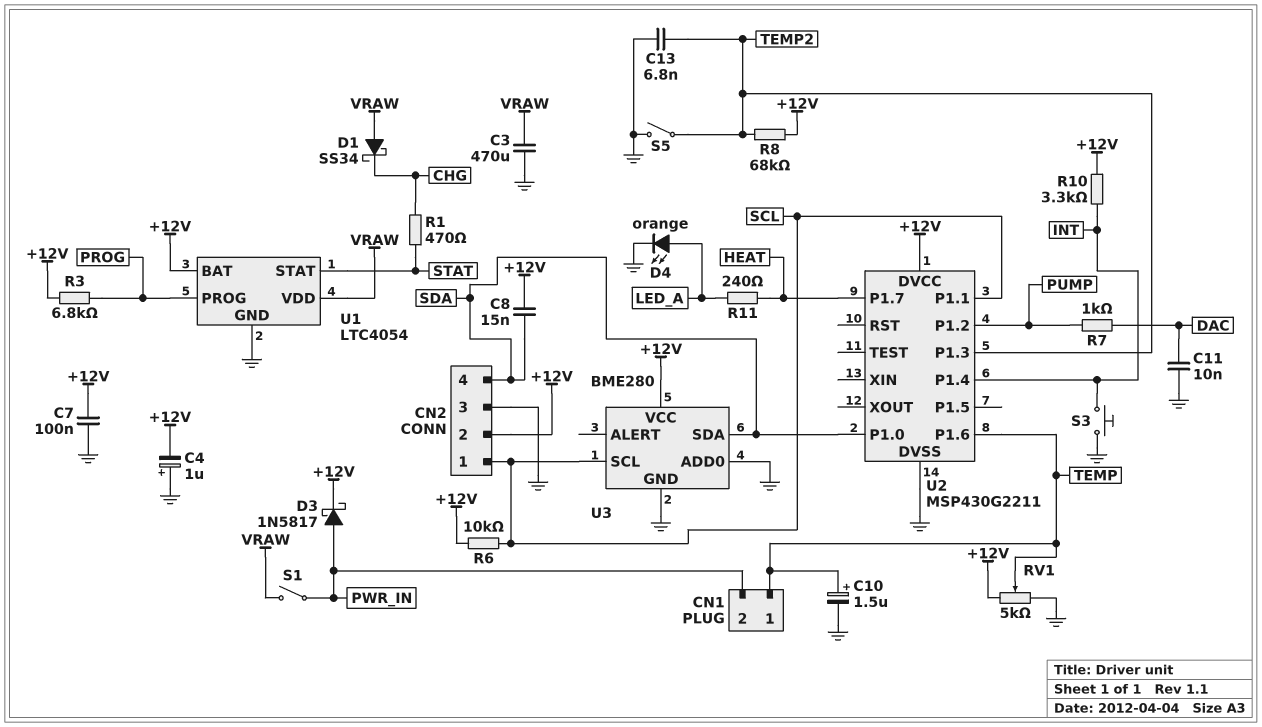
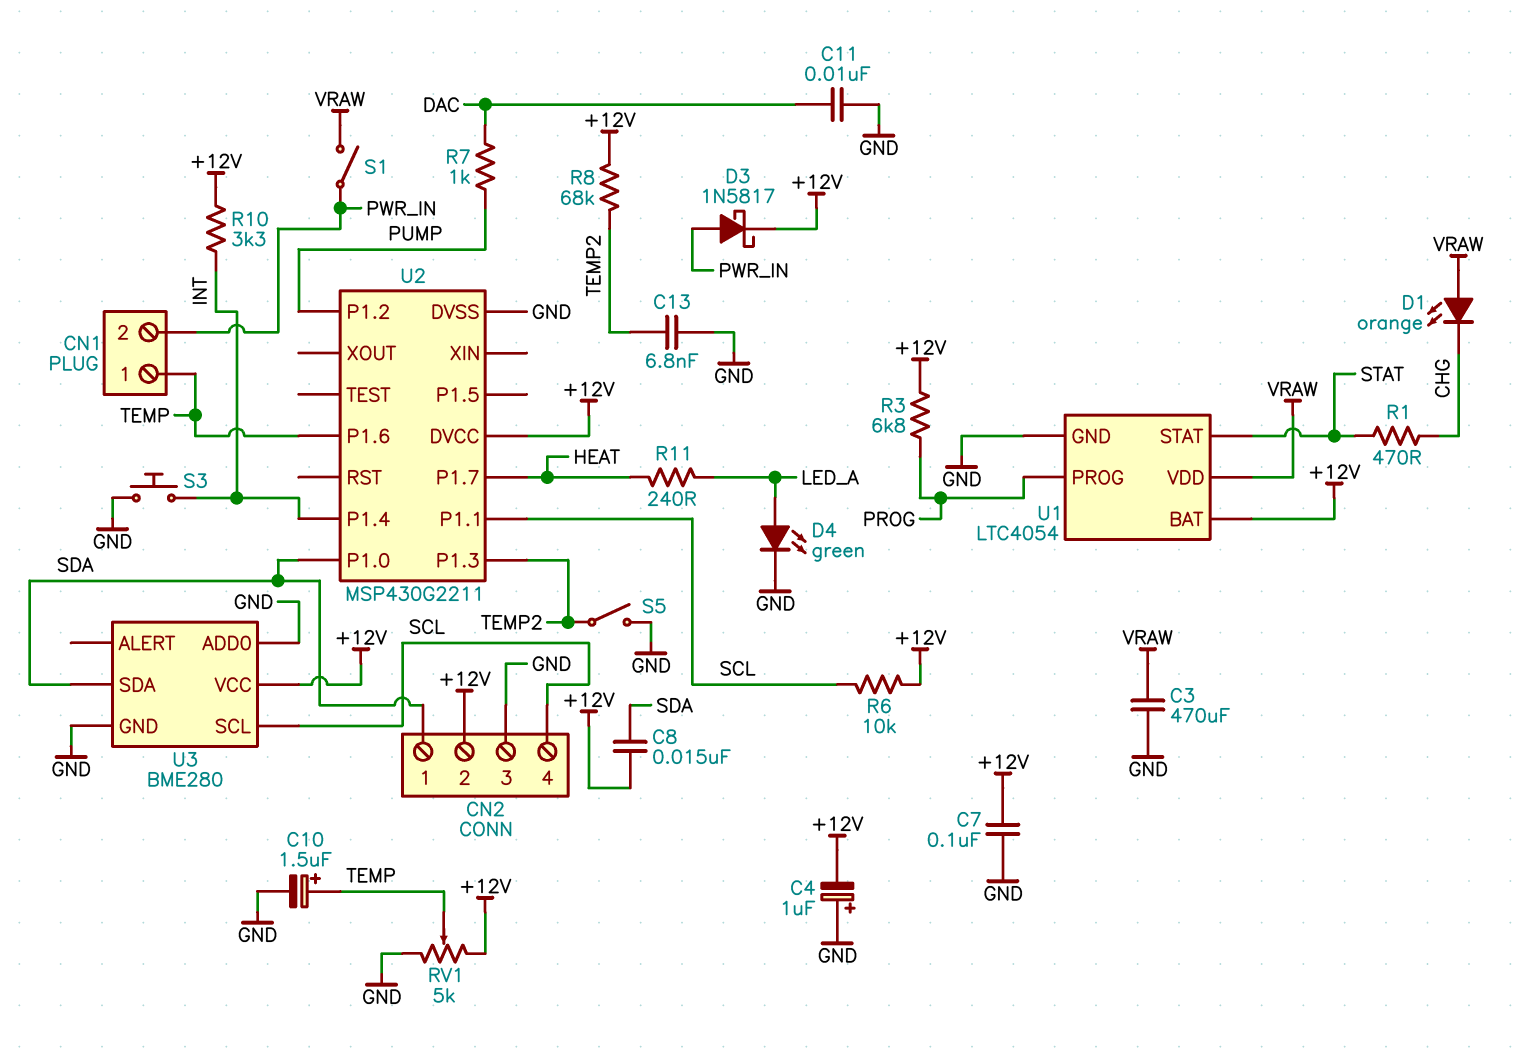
CN2 pin 1: SCL -> SDA
CN2 pin 4: SDA -> SCL
D1: schottky SS34 (A VRAW, K CHG) -> LED orange (A VRAW, K CHG)
D4: LED orange (A LED_A, K GND) -> LED green (A LED_A, K GND)

